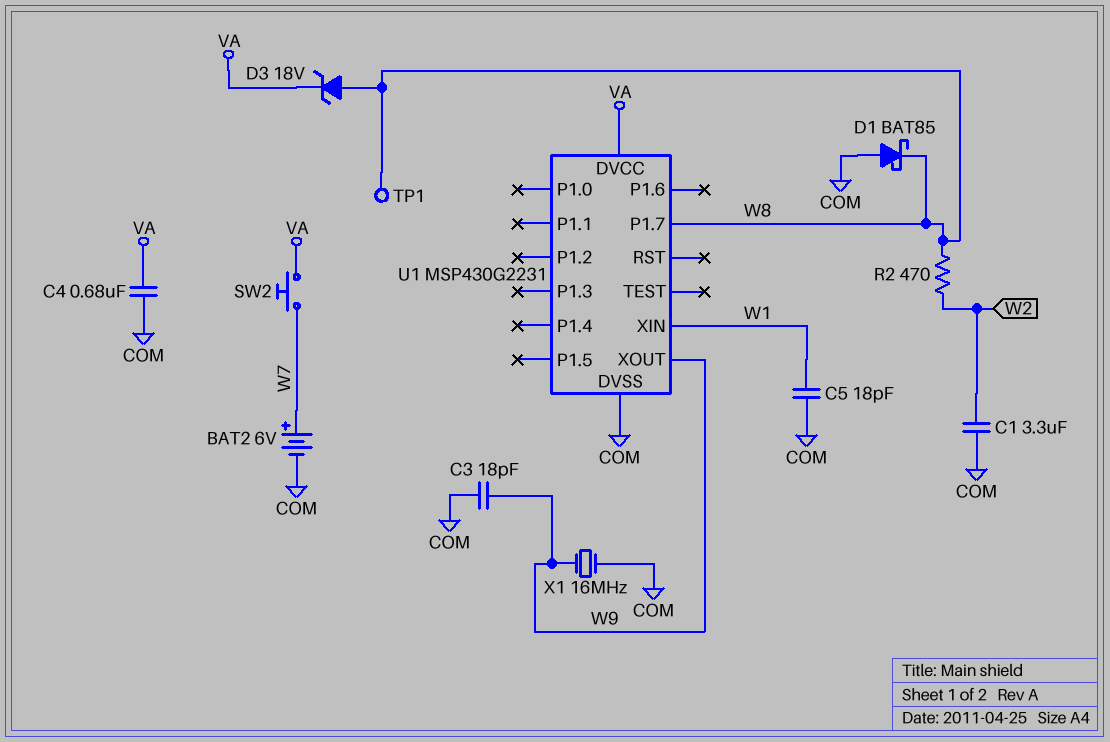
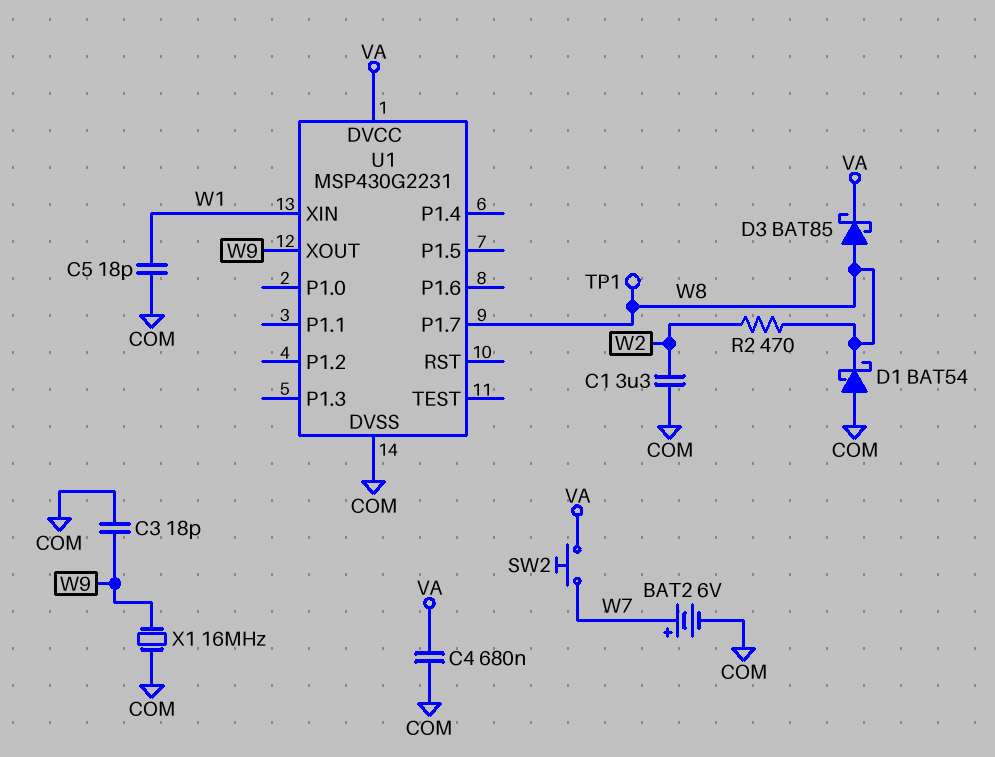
D1: schottky BAT85 (A COM, K W8) -> schottky BAT54 (A COM, K W8)
D3: zener 18V (A W8, K VA) -> schottky BAT85 (A W8, K VA)

